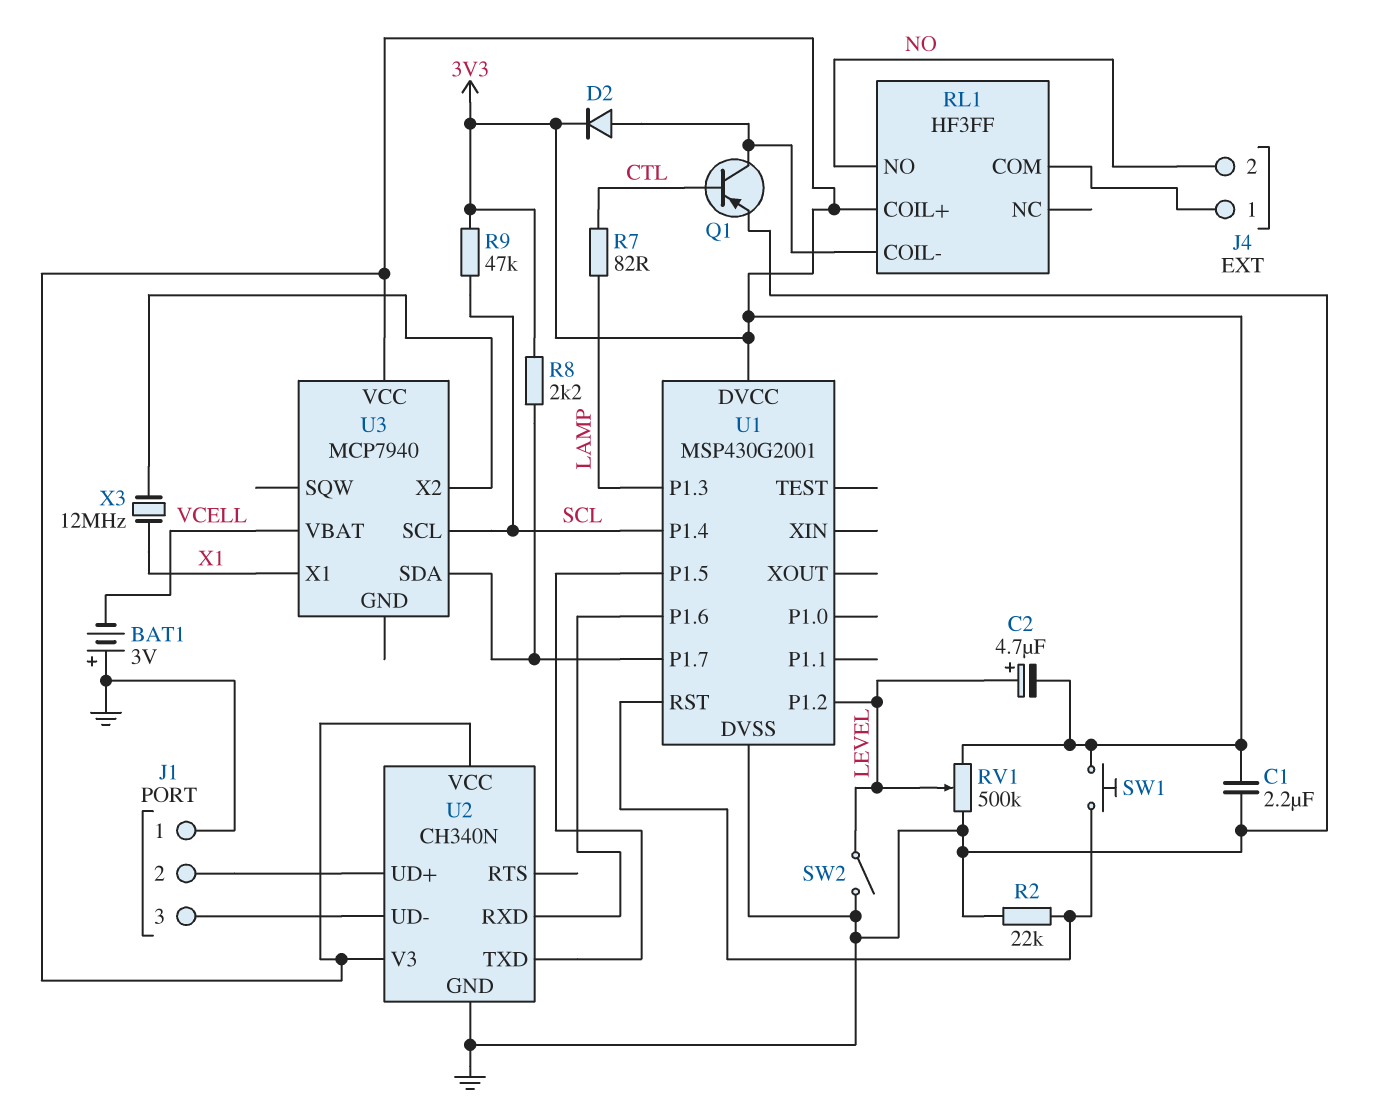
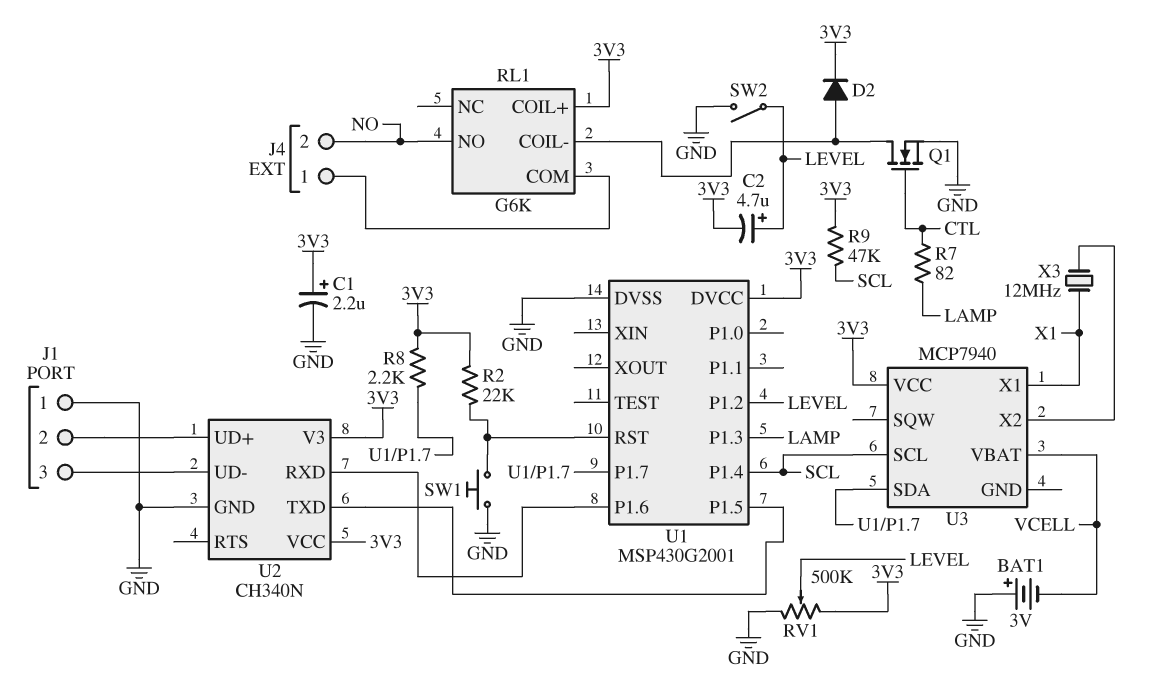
C1: 2.2uF (3V3, GND) -> 2.2uF (plus 3V3, minus GND)
Q1: PNP (B CTL, C RL1/COIL-, E GND) -> NMOS (G CTL, D RL1/COIL-, S GND)
R2: 22k (GND, U1/RST) -> 22k (3V3, U1/RST)
RL1: HF3FF -> G6K
SW1: button (3V3, U1/RST) -> button (GND, U1/RST)

